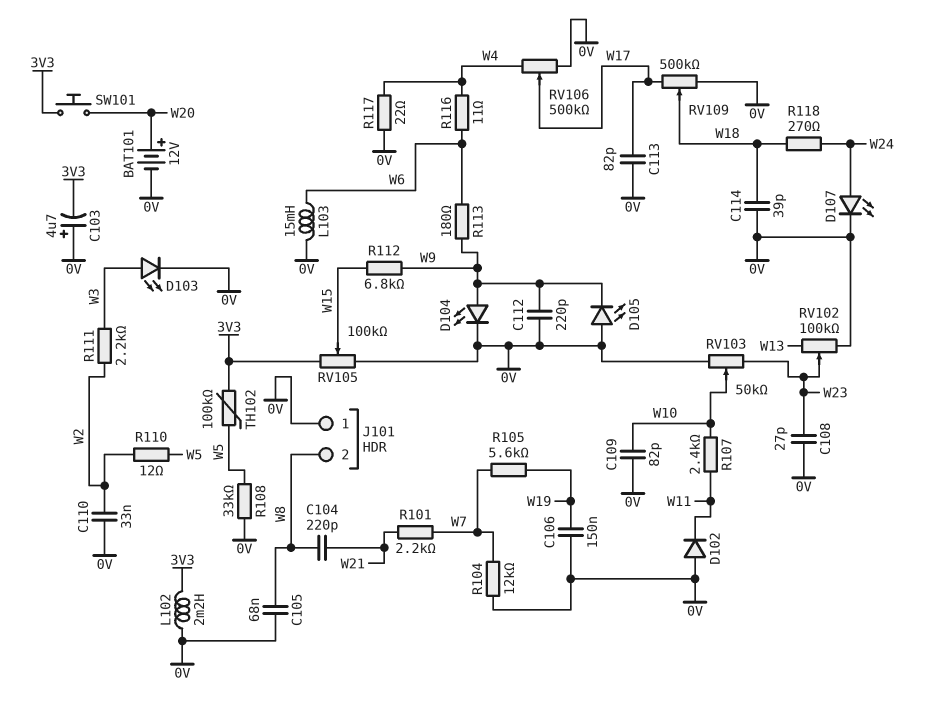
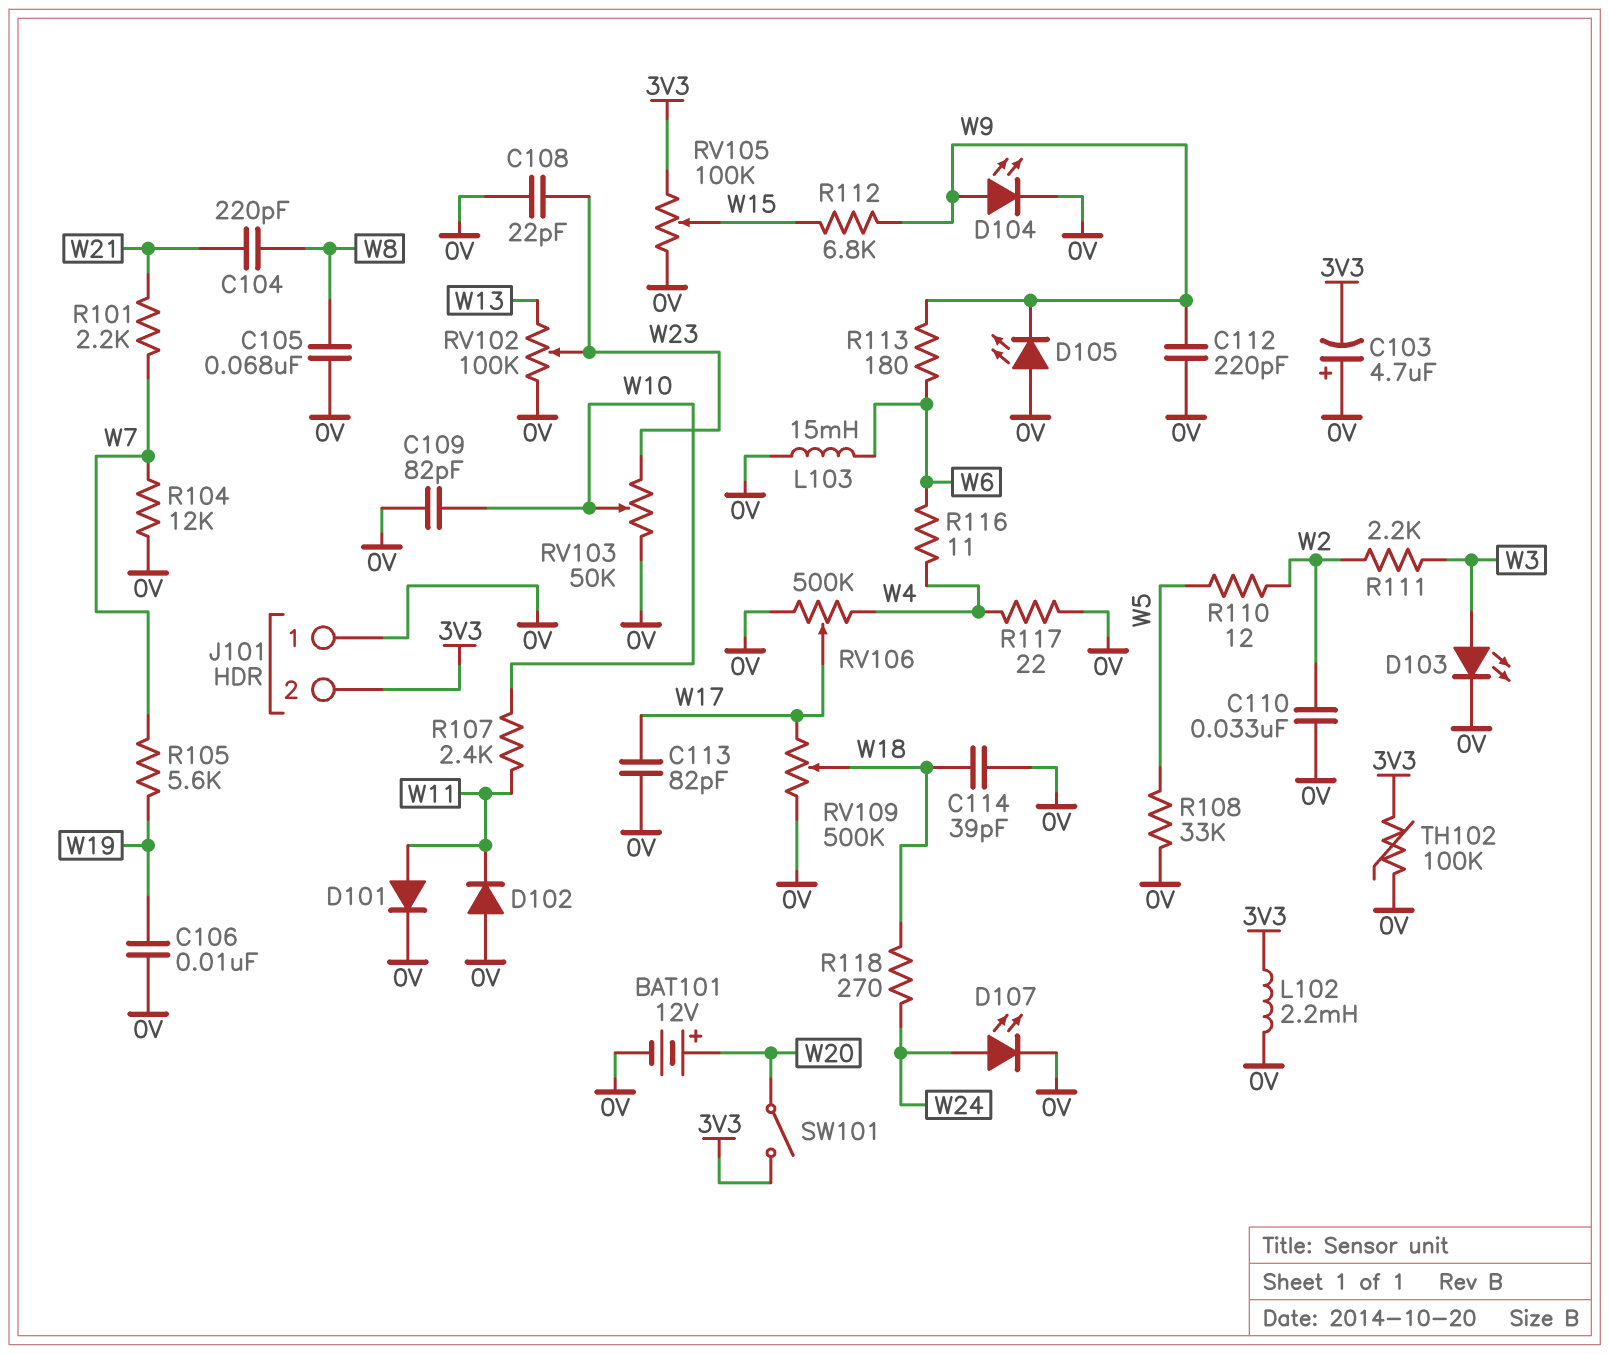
C106: 150nF (0V, W19) -> 10nF (0V, W19)
C108: 27pF (0V, W23) -> 22pF (0V, W23)
D101: none -> diode (A W11, K 0V)
J101 pin 2: W8 -> 3V3
SW101: button (3V3, W20) -> switch (3V3, W20)
TH102: 100k (3V3, W5) -> 100k (0V, 3V3)

